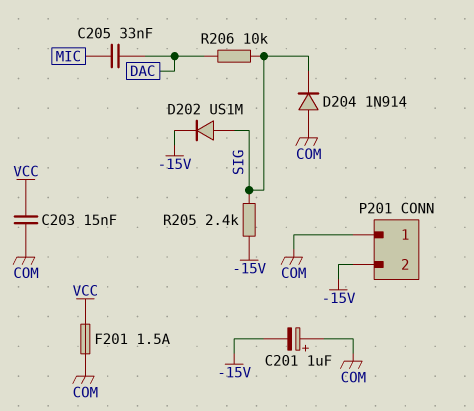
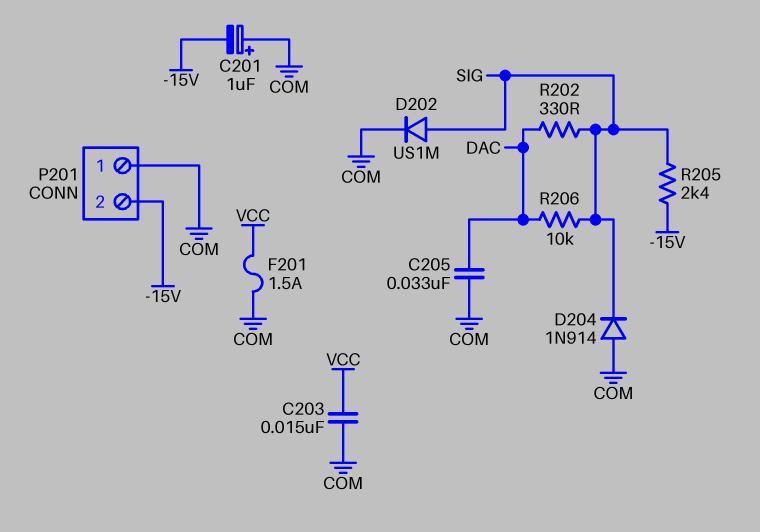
C205: 33nF (DAC, MIC) -> 33nF (COM, DAC)
D202: diode US1M (A SIG, K -15V) -> diode US1M (A SIG, K COM)
R202: none -> 330 (DAC, SIG)

